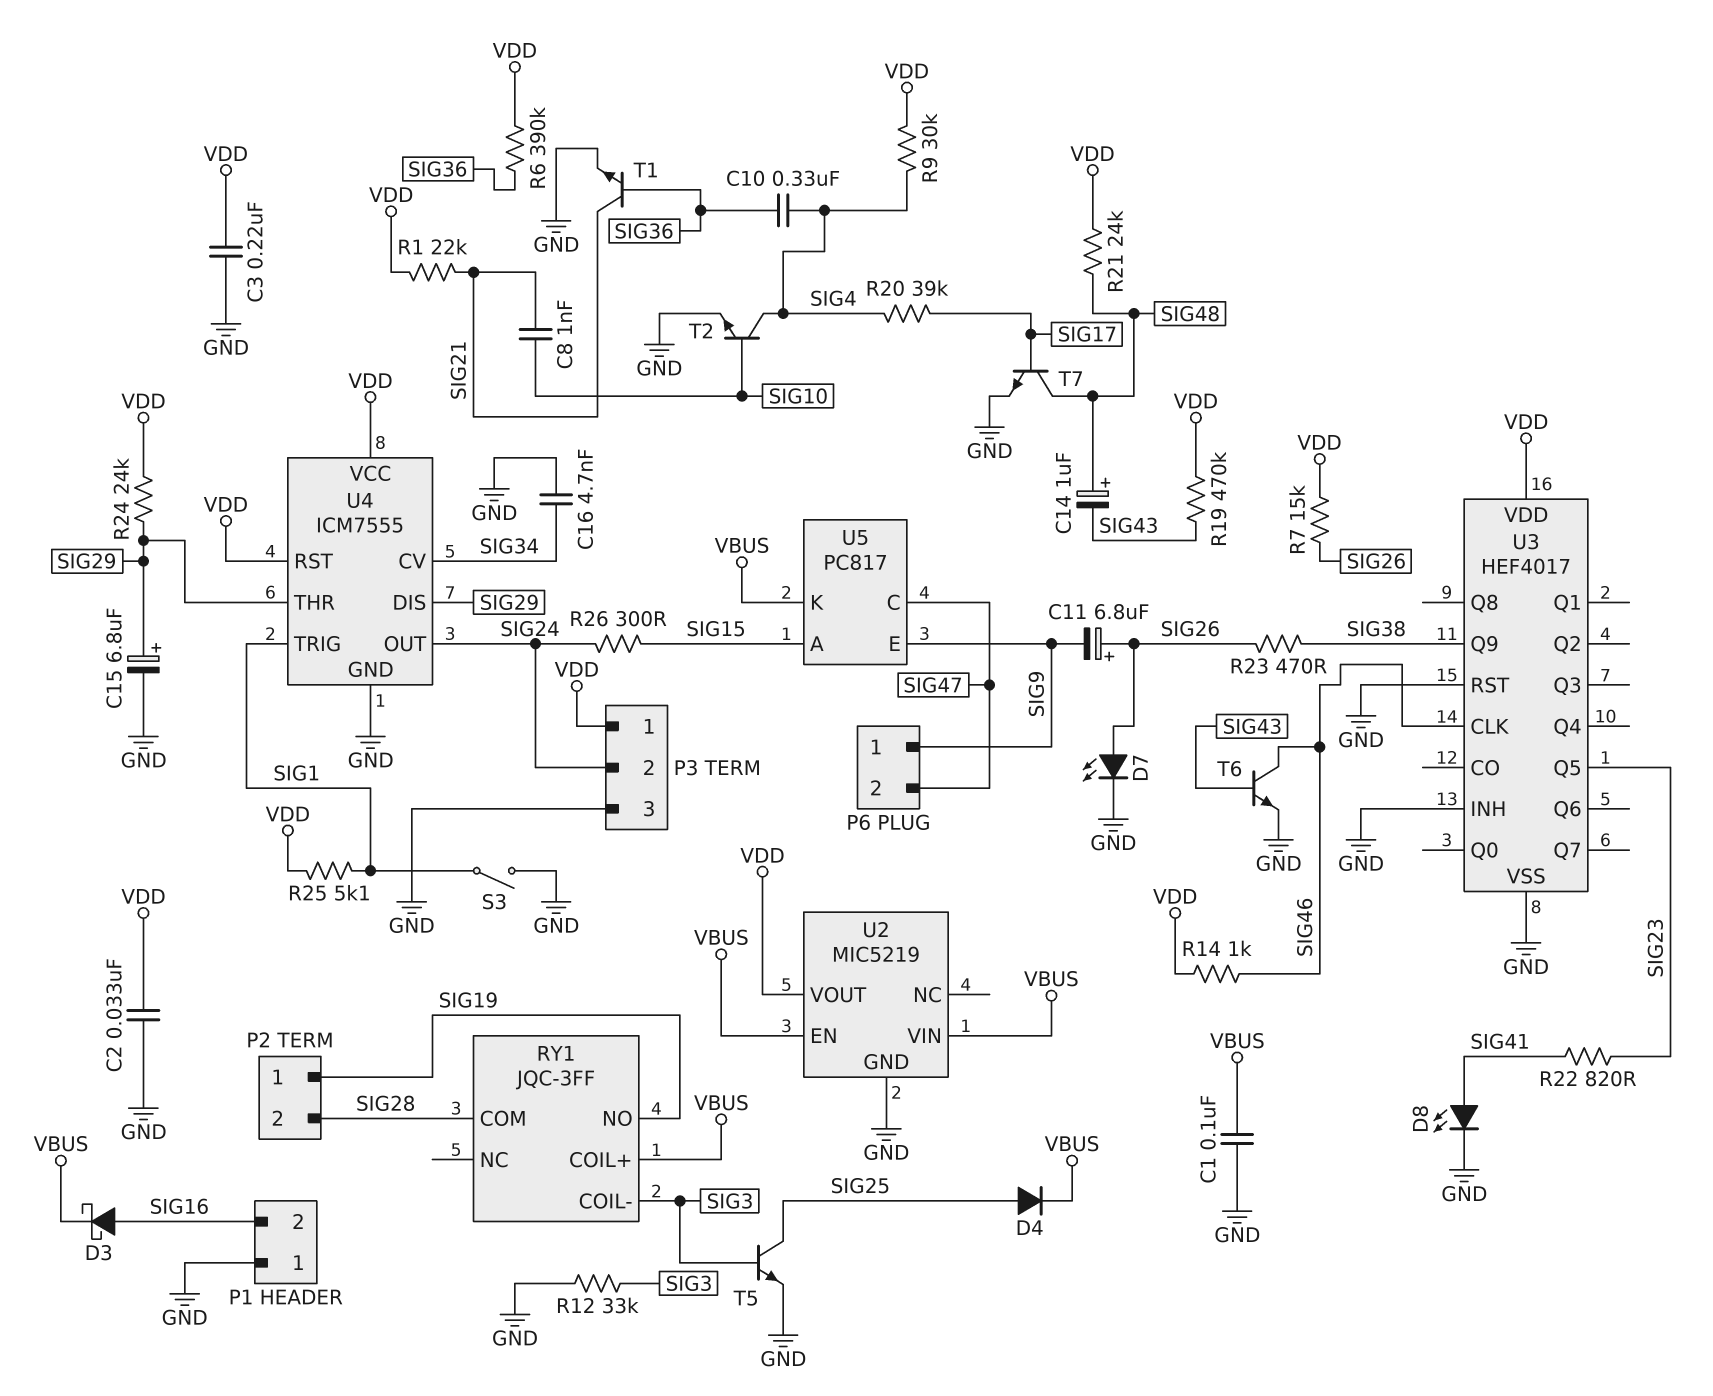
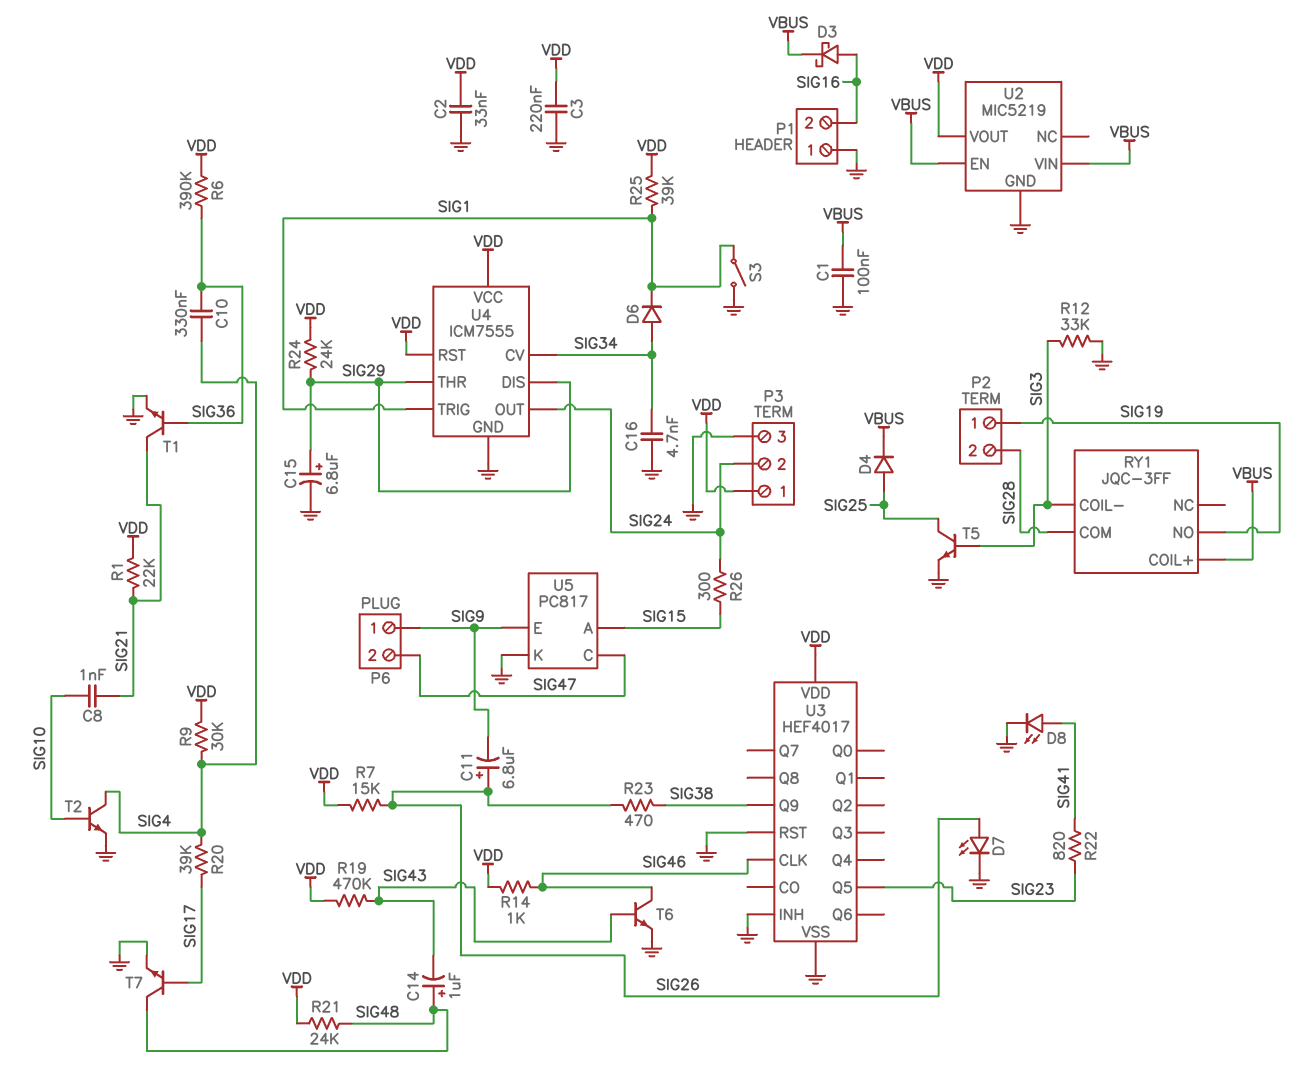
D6: none -> diode (A SIG34, K SIG1)
R25: 5.1k (SIG1, VDD) -> 39k (SIG1, VDD)
U5 pin K: VBUS -> GND

